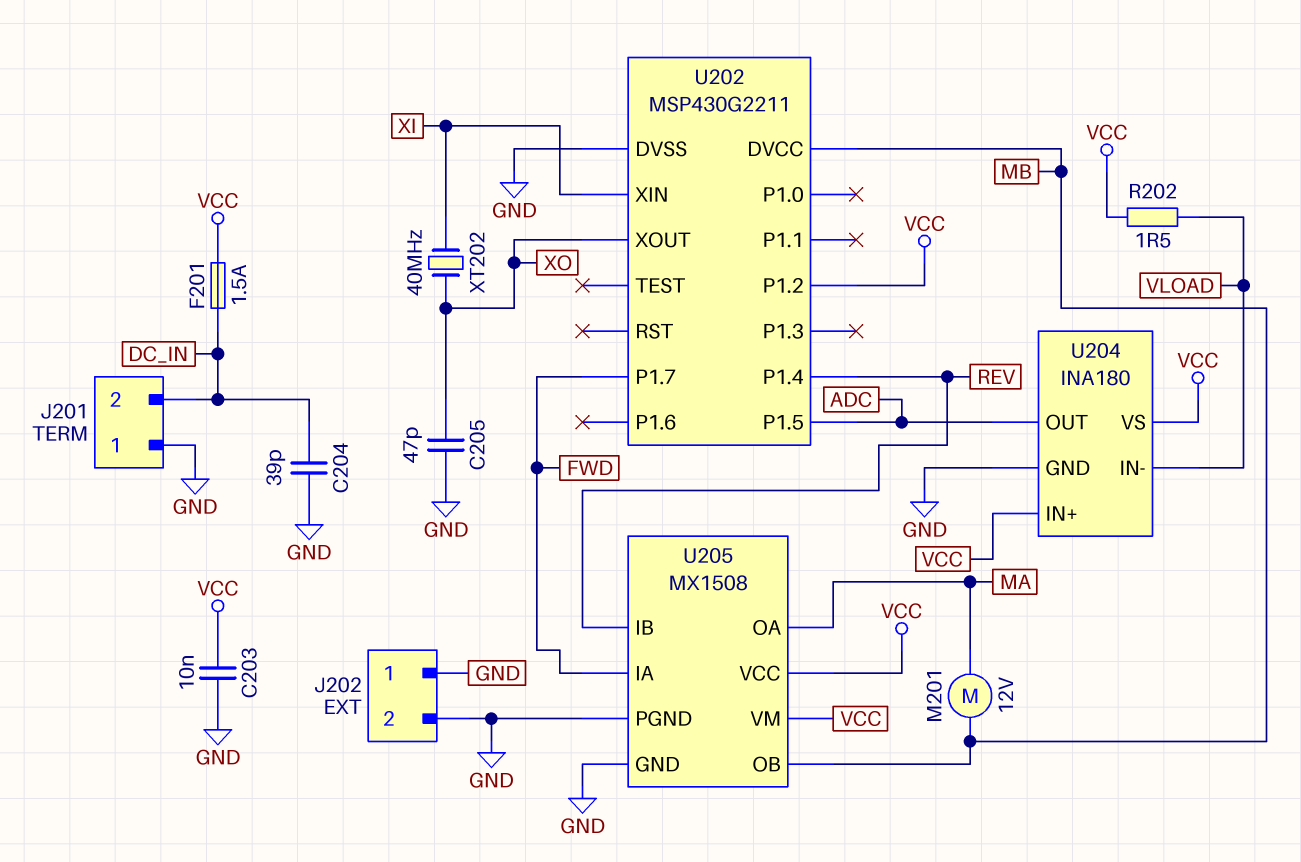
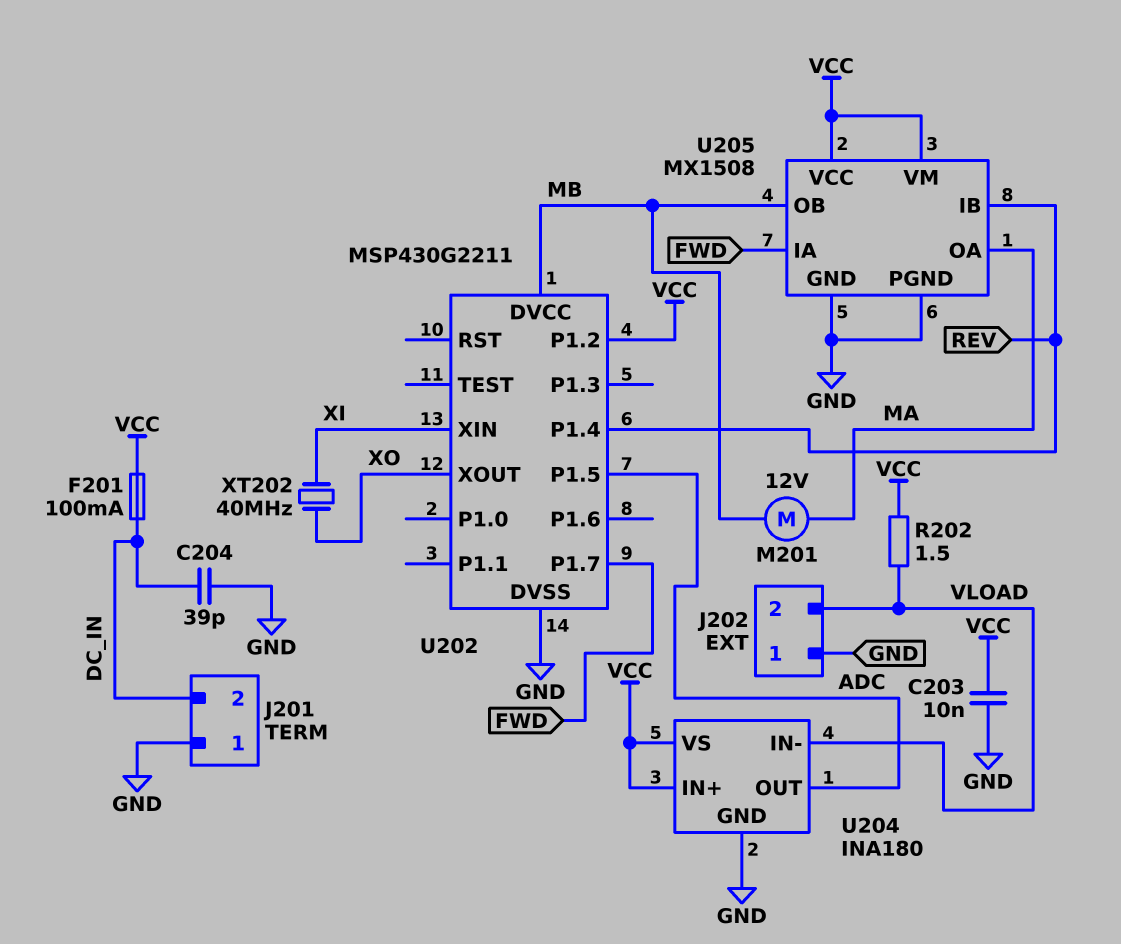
C205: 47pF (GND, XO) -> none
F201: 1.5A (DC_IN, VCC) -> 100mA (DC_IN, VCC)
J202 pin 2: GND -> VLOAD

